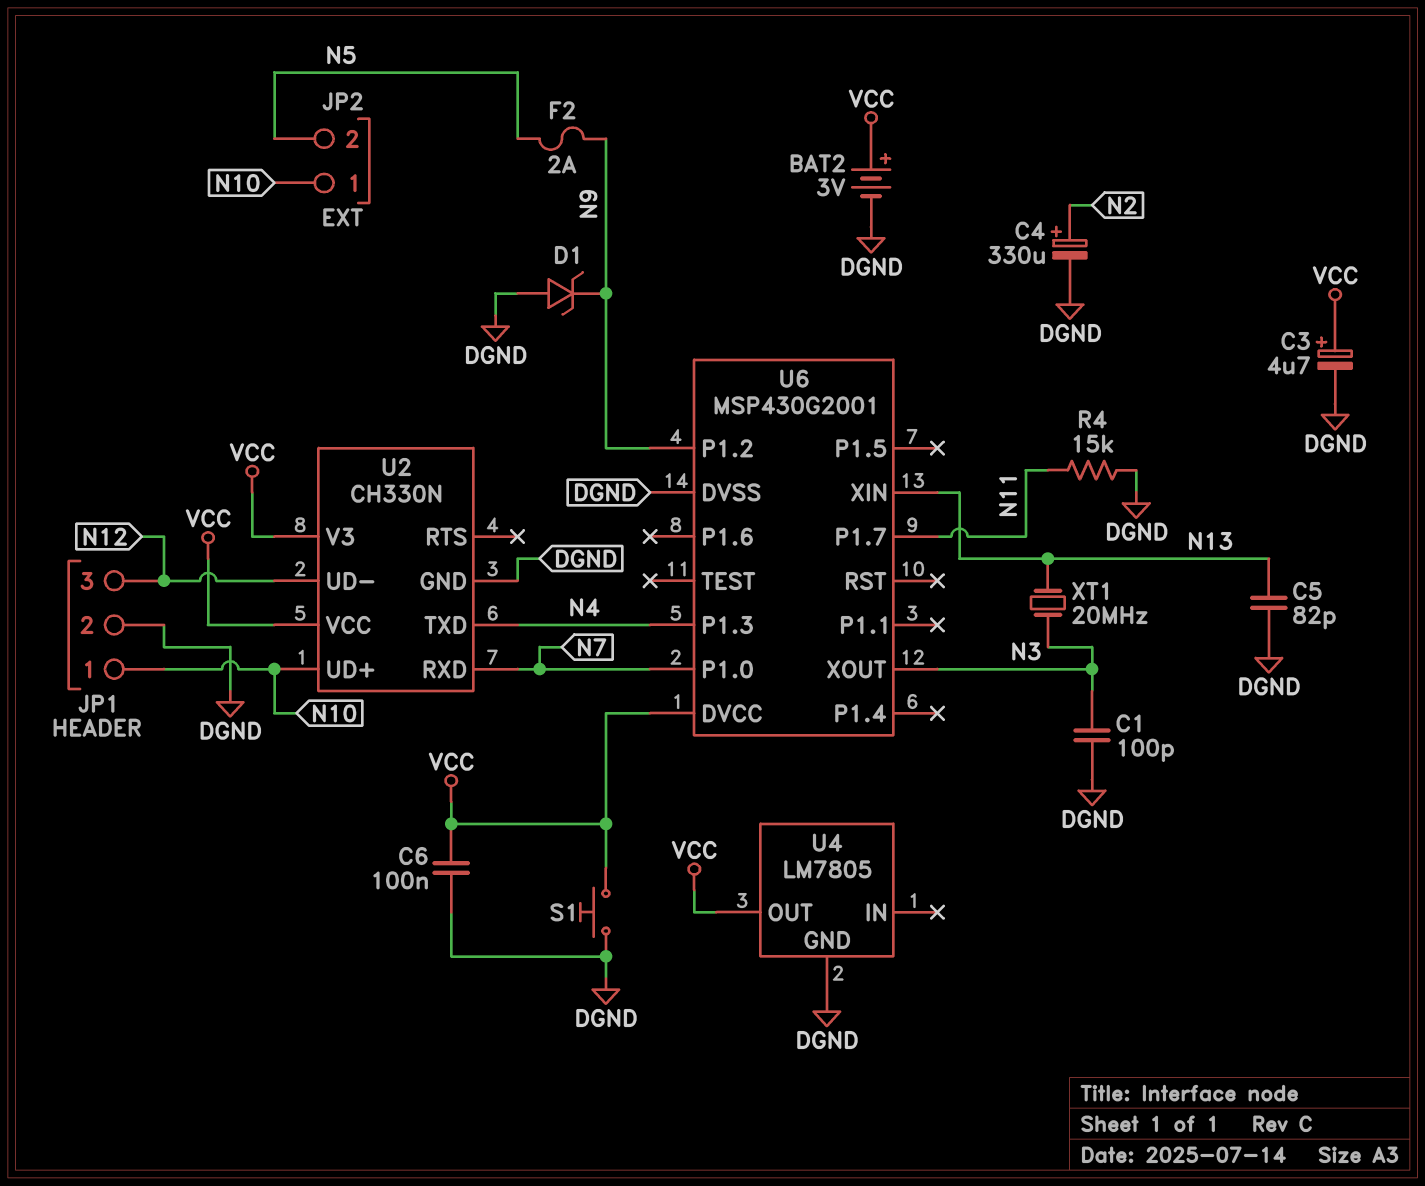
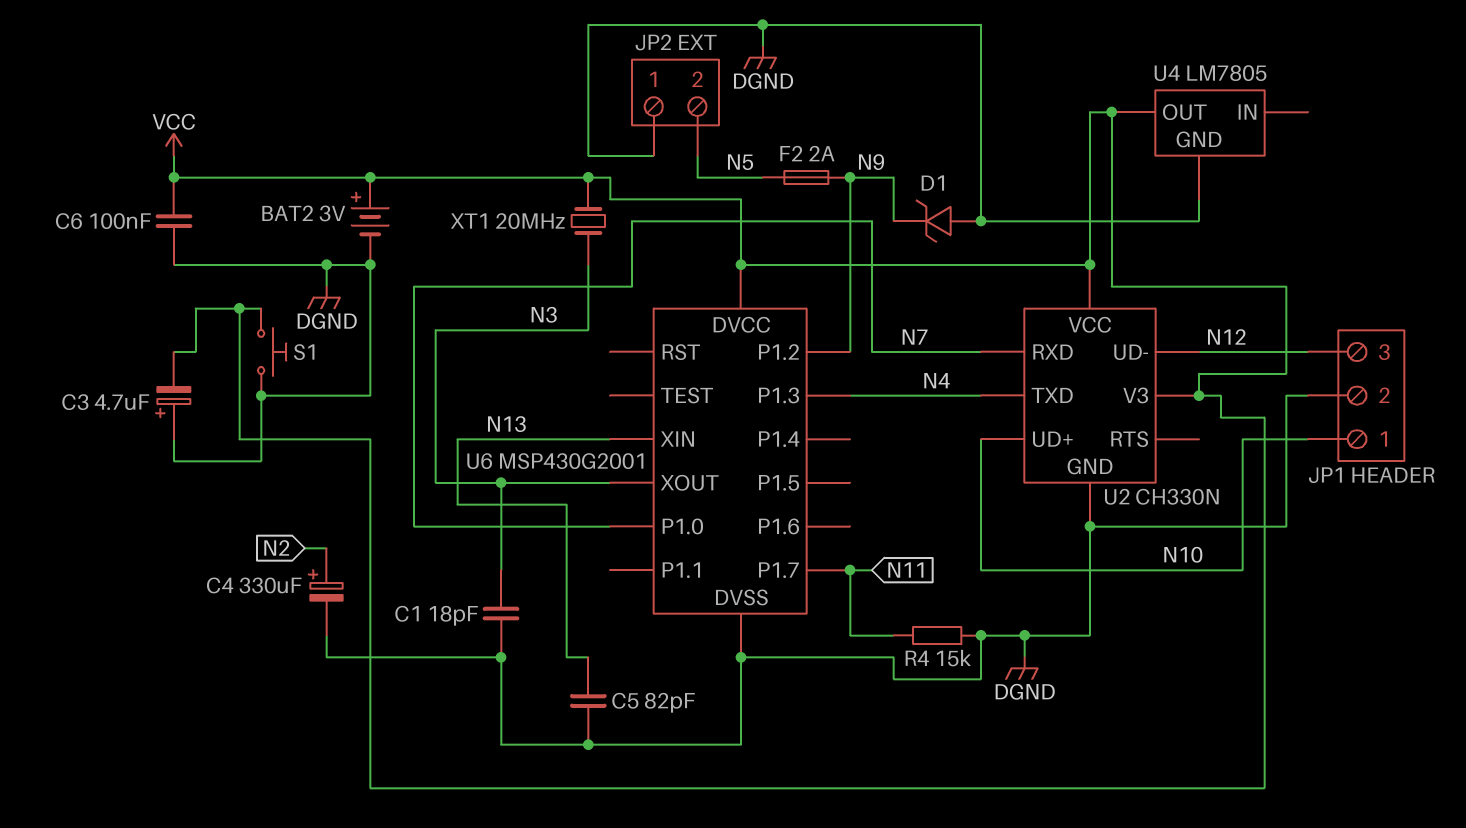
C1: 100pF (DGND, N3) -> 18pF (DGND, N3)
C3: 4.7uF (plus VCC, minus DGND) -> 4.7uF (plus DGND, minus VCC)
JP2 pin 1: N10 -> DGND
XT1: 20MHz (N3, N13) -> 20MHz (N3, VCC)

